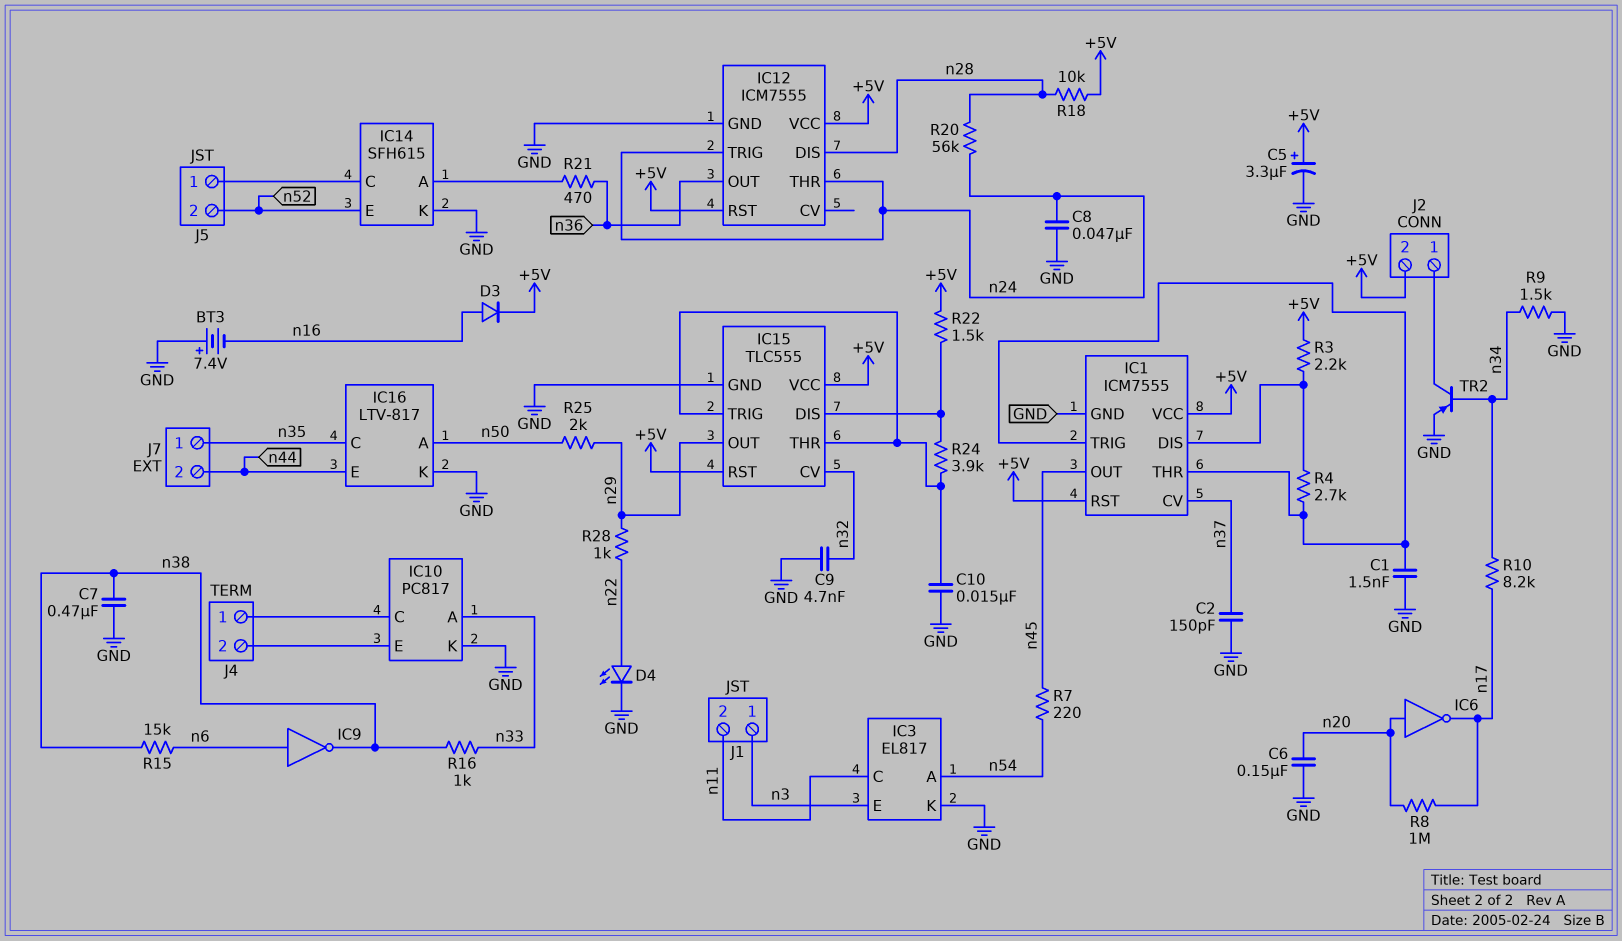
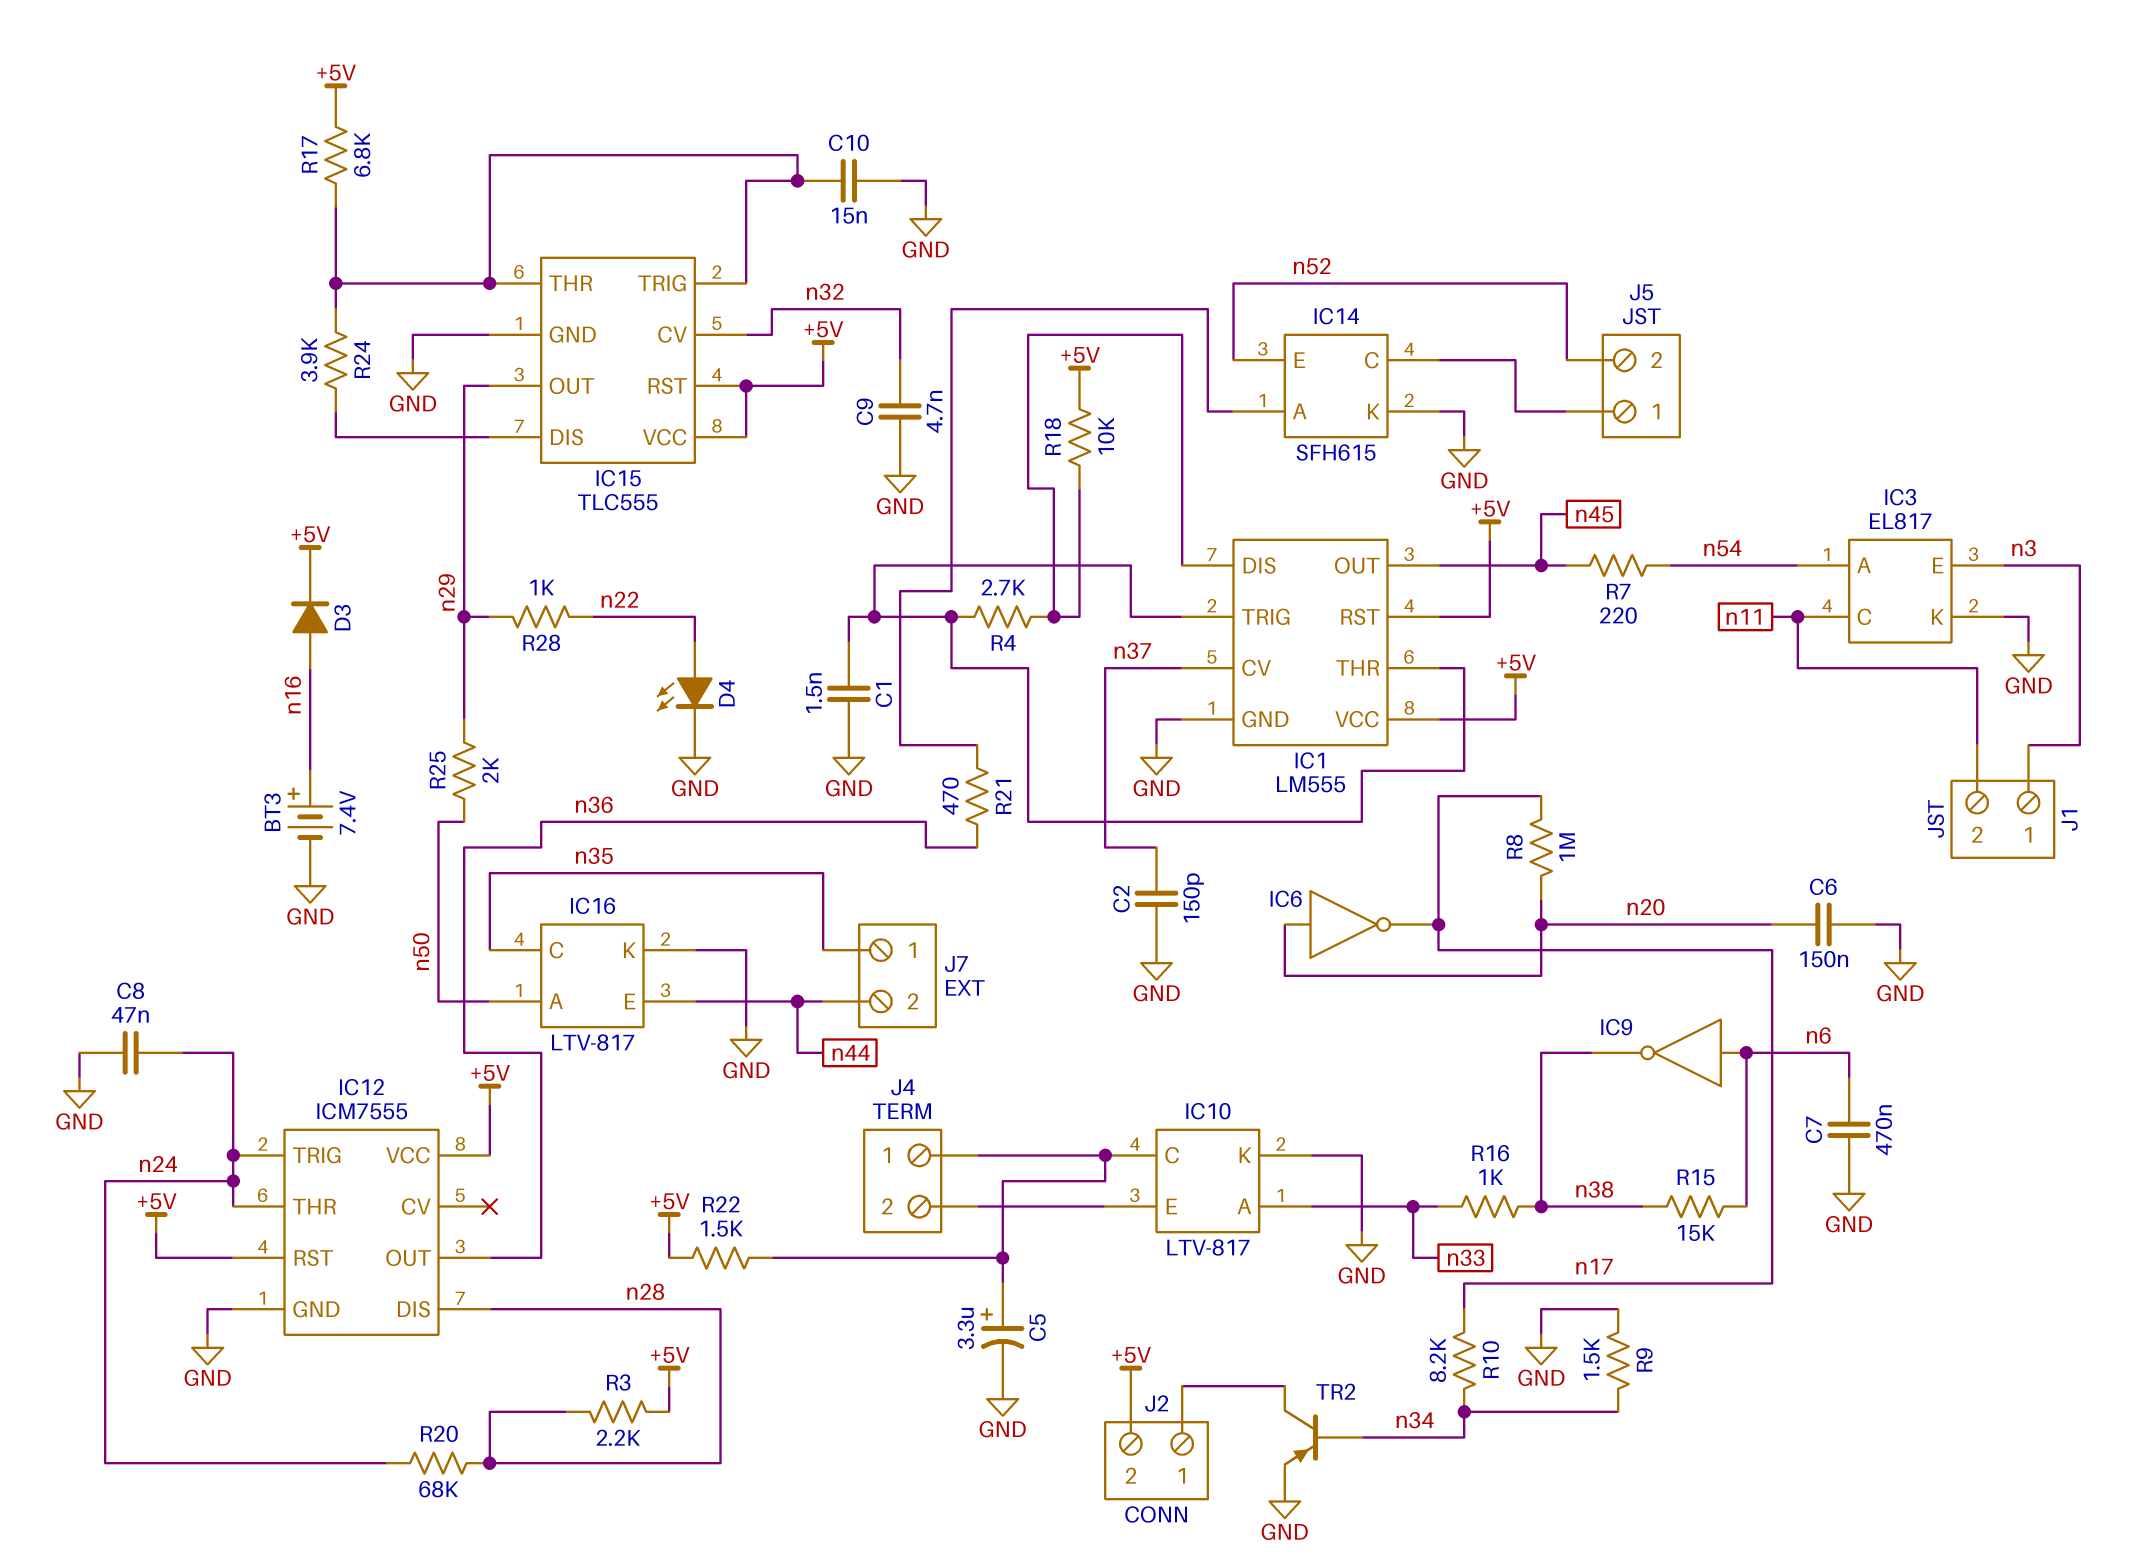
BT3: 7.4V (plus GND, minus n16) -> 7.4V (plus n16, minus GND)
C5: 3.3uF (plus +5V, minus GND) -> 3.3uF (plus IC10/C, minus GND)
C7: 470nF (GND, n38) -> 470nF (GND, n6)
IC1: ICM7555 -> LM555
IC10: PC817 -> LTV-817
R3: 2.2k (+5V, IC1/DIS) -> 2.2k (+5V, n28)
R17: none -> 6.8k (+5V, IC15/THR)
R18: 10k (+5V, n28) -> 10k (+5V, IC1/DIS)
R20: 56k (n24, n28) -> 68k (n24, n28)
R22: 1.5k (+5V, IC15/DIS) -> 1.5k (+5V, IC10/C)

